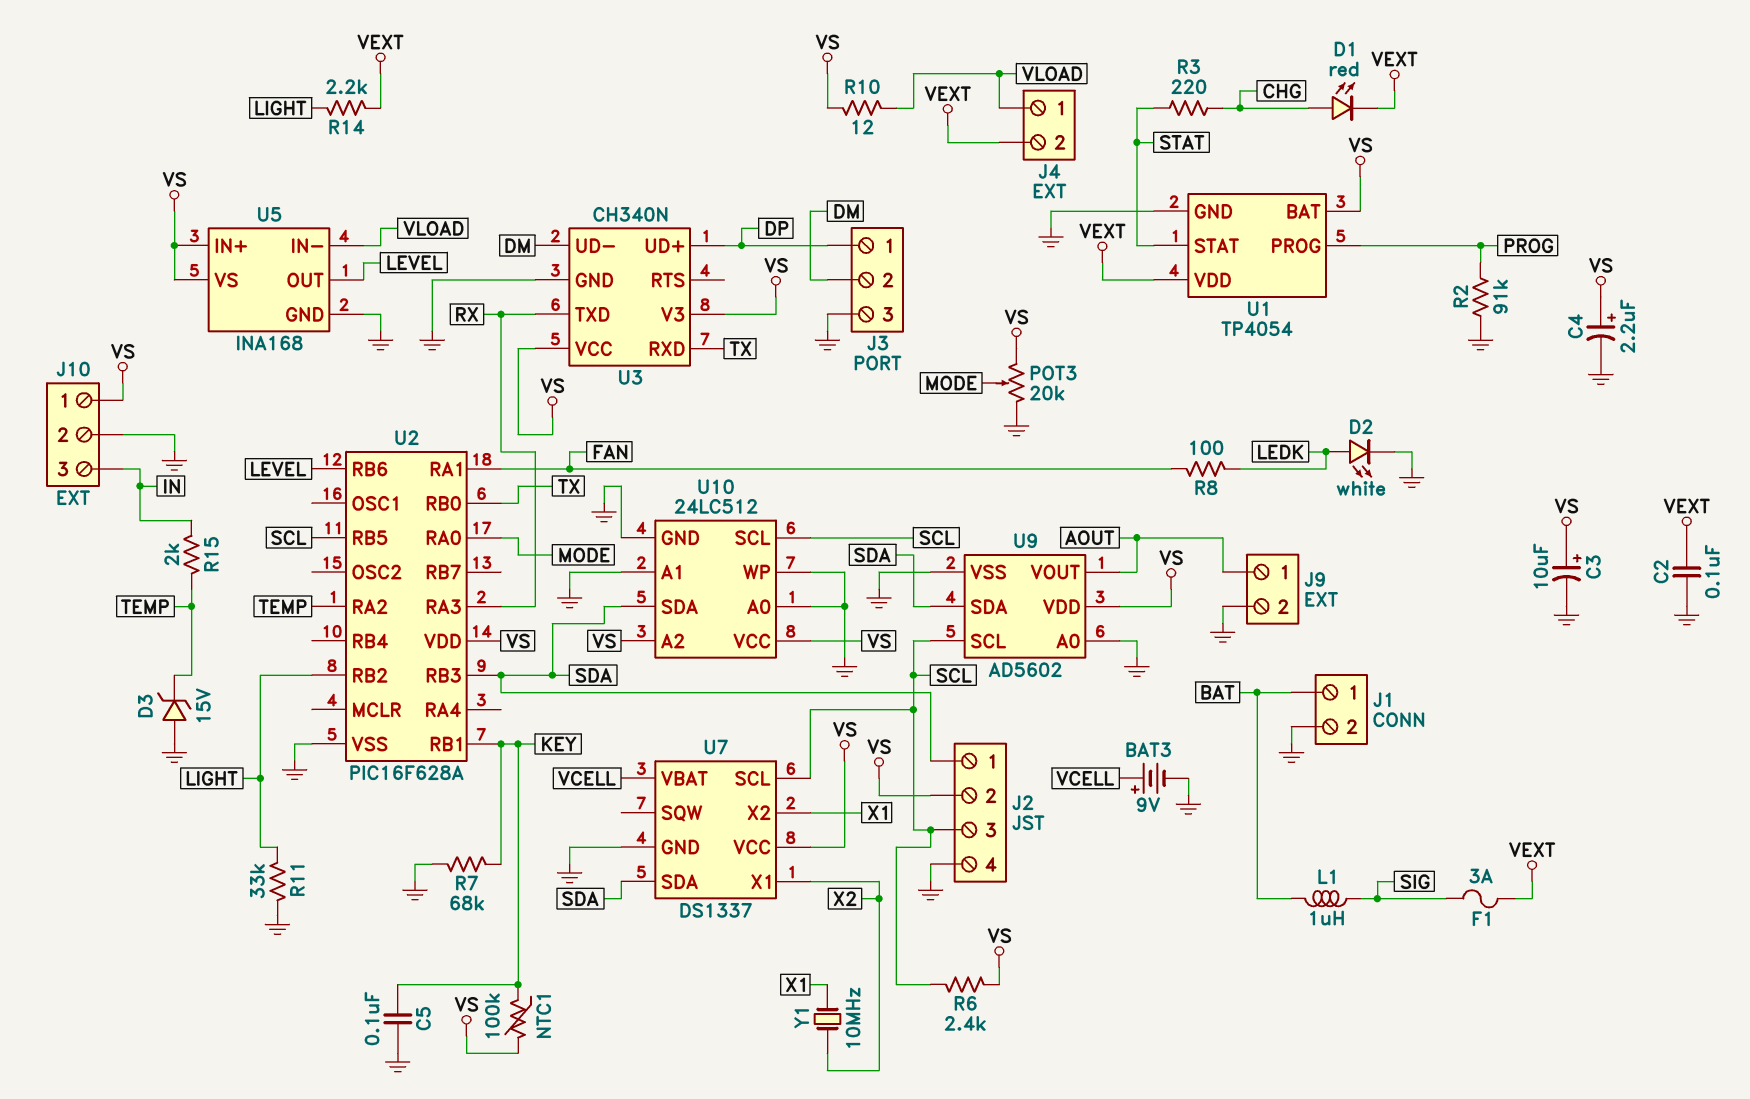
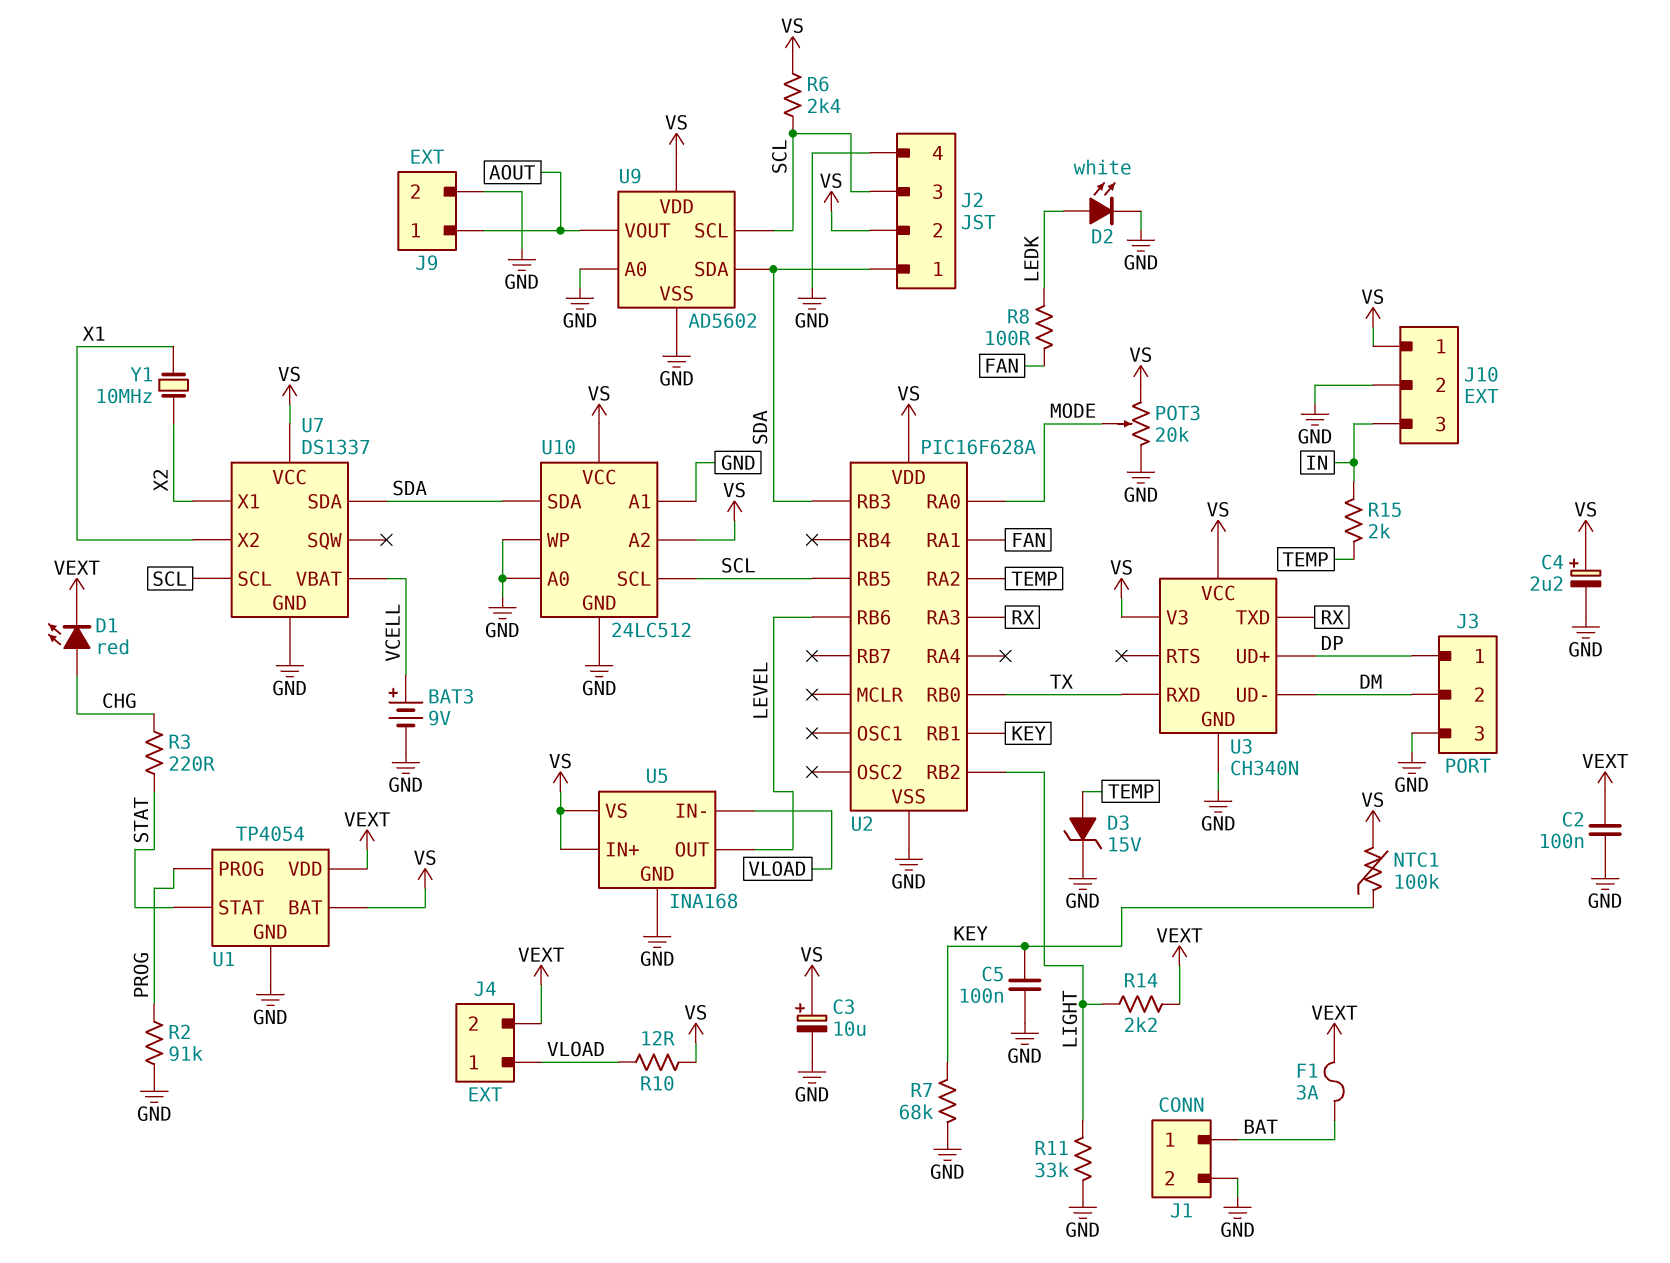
D3: zener 15V (A GND, K TEMP) -> zener 15V (A TEMP, K GND)
F1: 3A (SIG, VEXT) -> 3A (BAT, VEXT)
L1: 1uH (BAT, SIG) -> none

